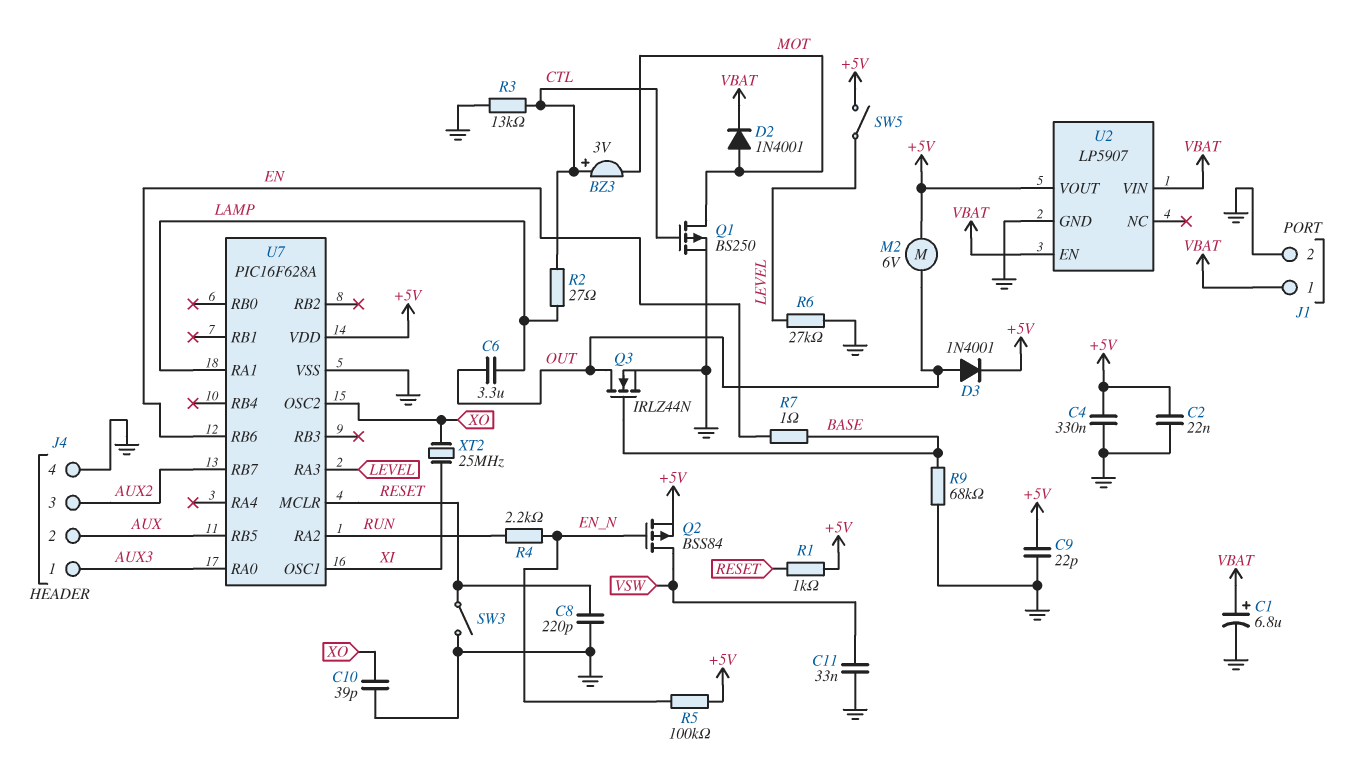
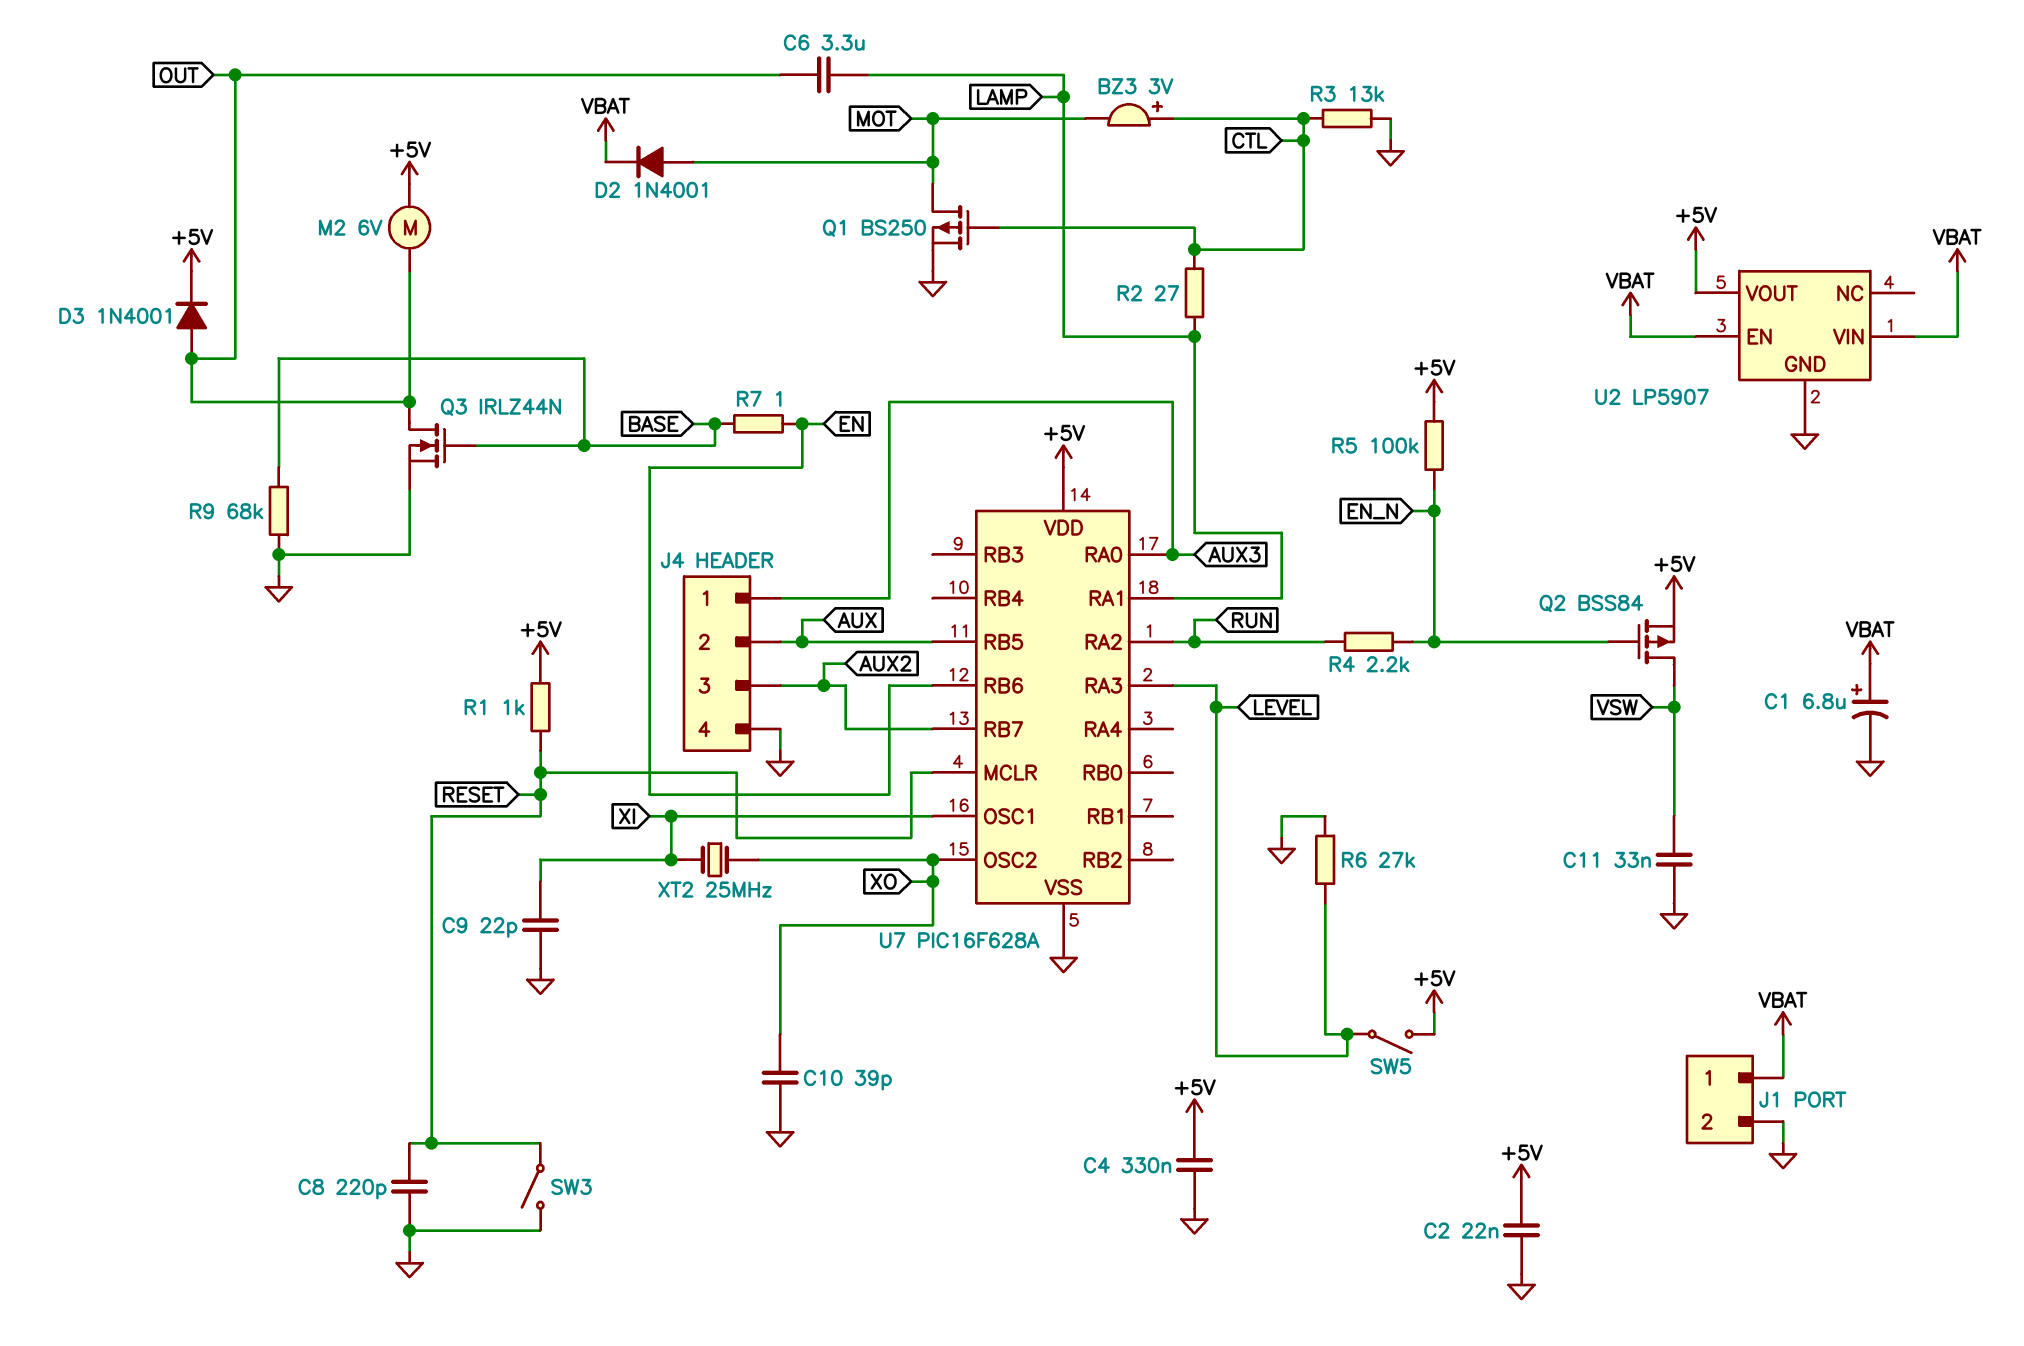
C9: 22pF (+5V, GND) -> 22pF (GND, XI)

